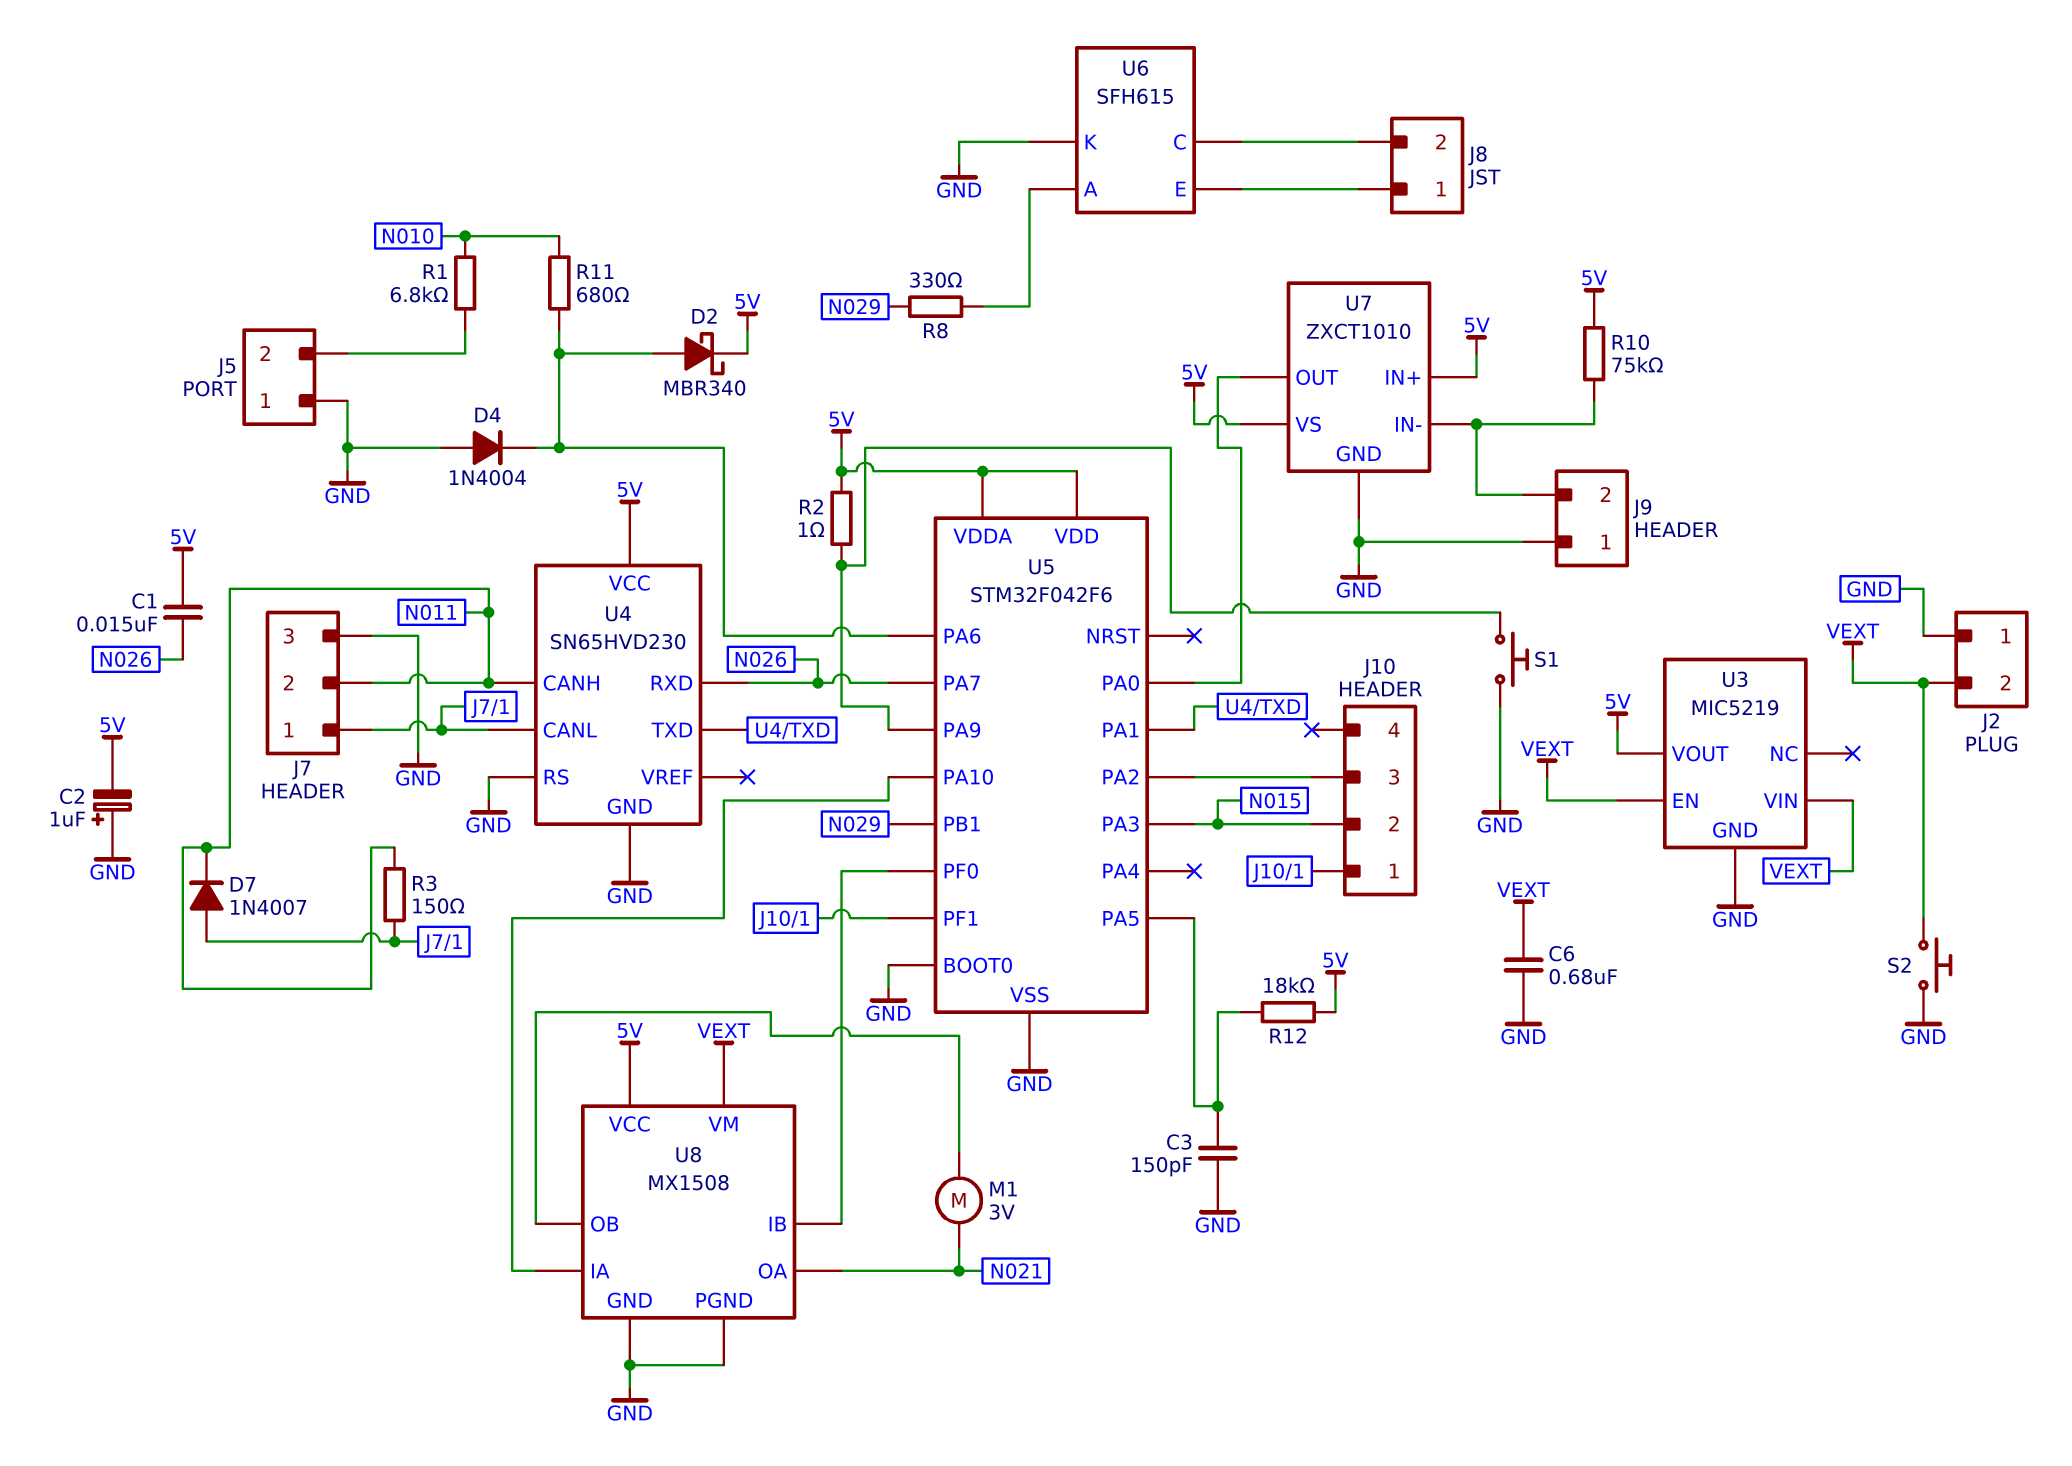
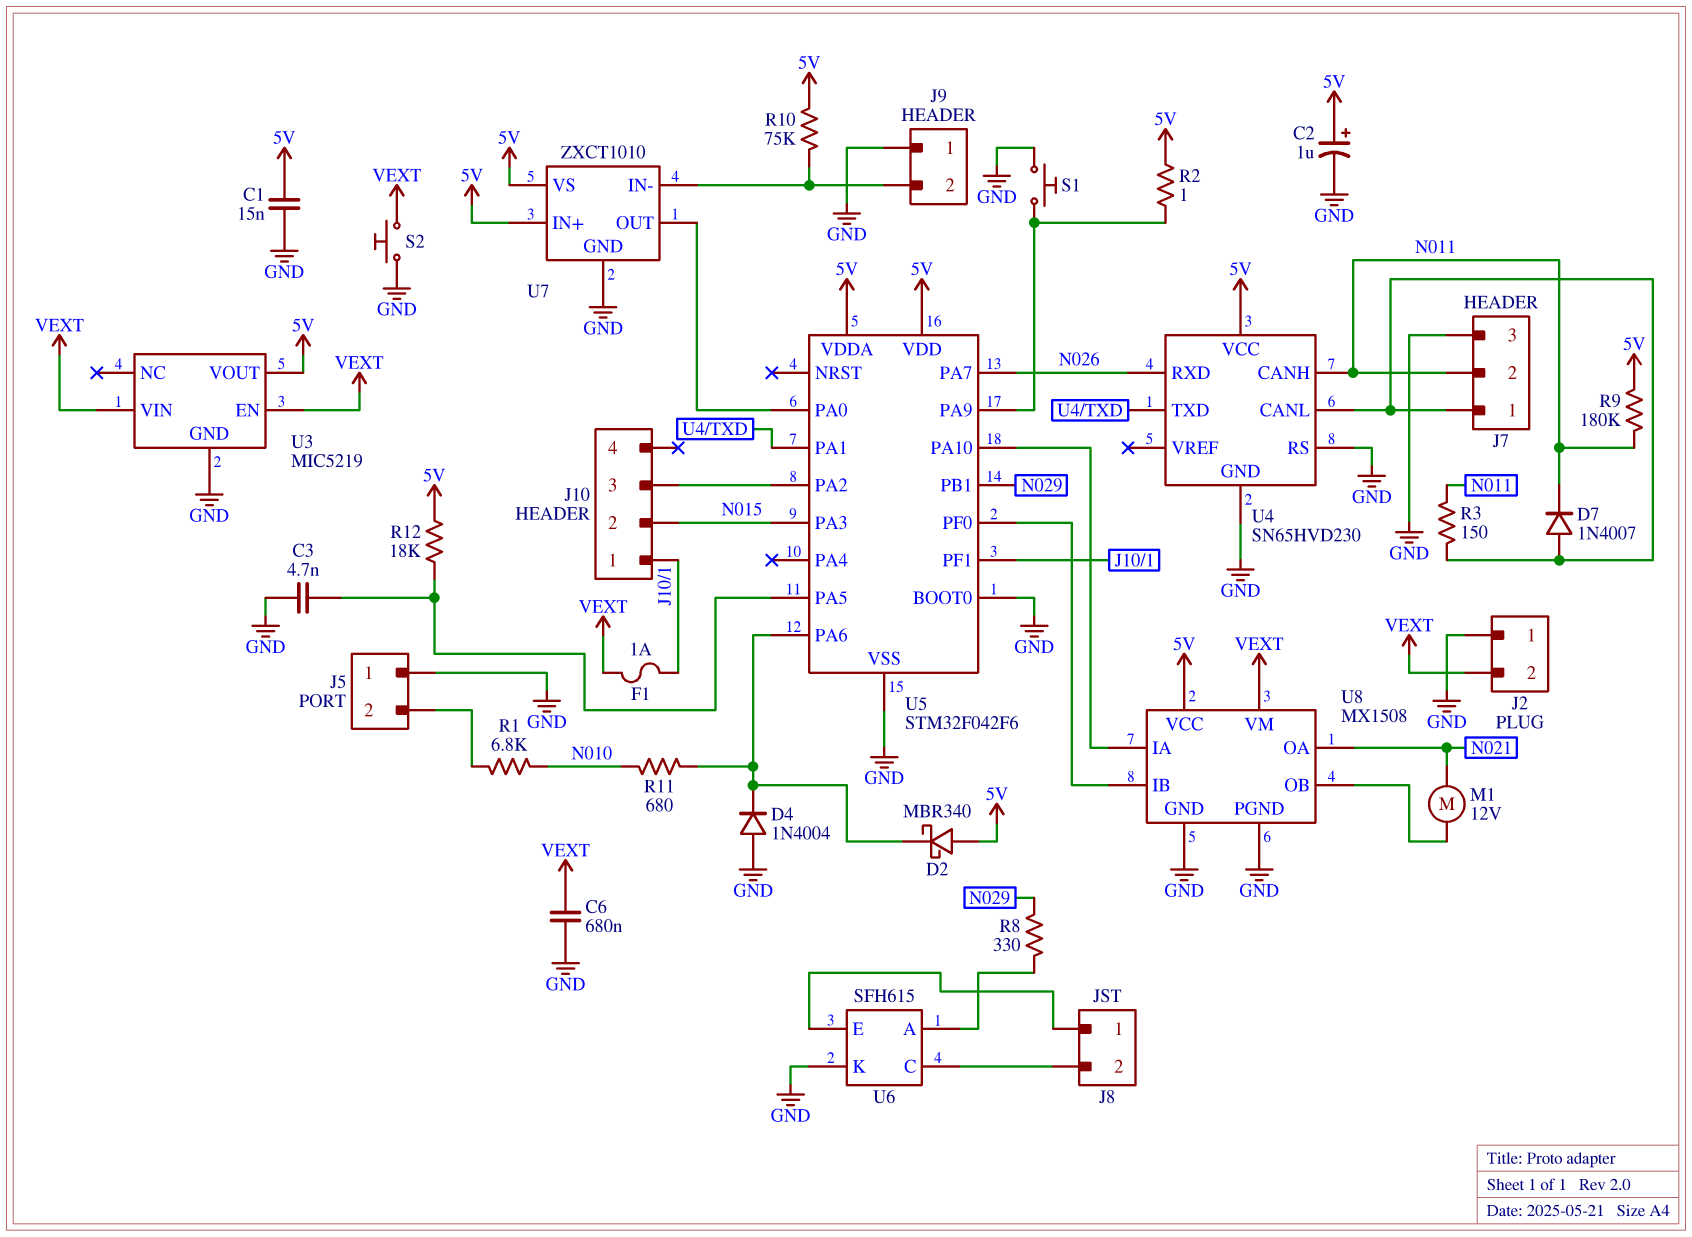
C1: 15nF (5V, N026) -> 15nF (5V, GND)
C2: 1uF (plus GND, minus 5V) -> 1uF (plus 5V, minus GND)
C3: 150pF (GND, U5/PA5) -> 4.7nF (GND, U5/PA5)
D2: schottky MBR340 (A U5/PA6, K 5V) -> schottky MBR340 (A 5V, K U5/PA6)
F1: none -> 1A (J10/1, VEXT)
M1: motor 3V (N021, U8/OB) -> motor 12V (N021, U8/OB)
R9: none -> 180k (5V, N011)

